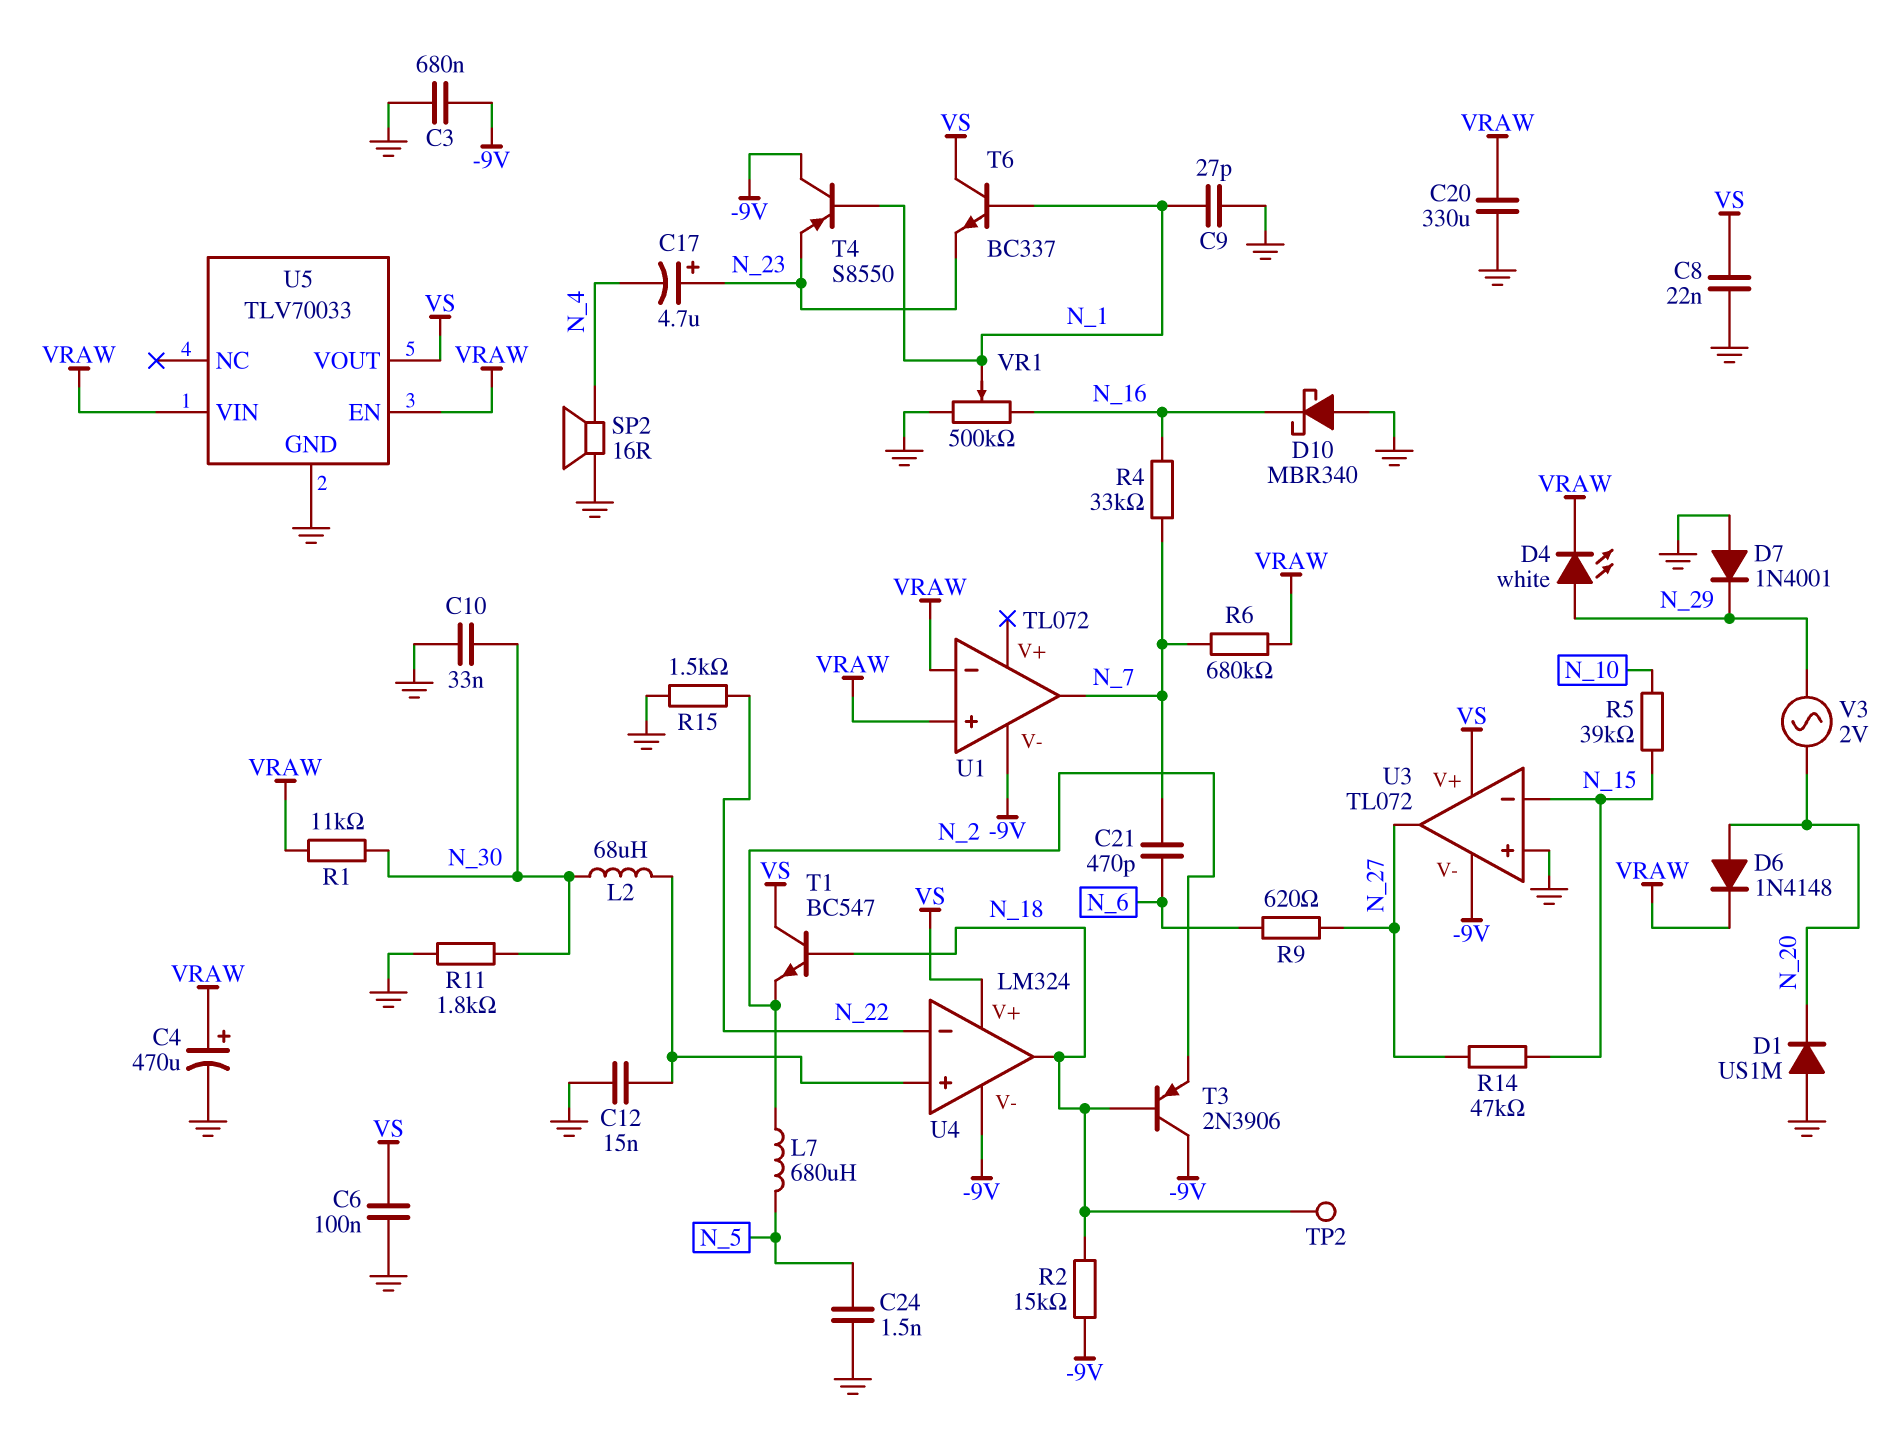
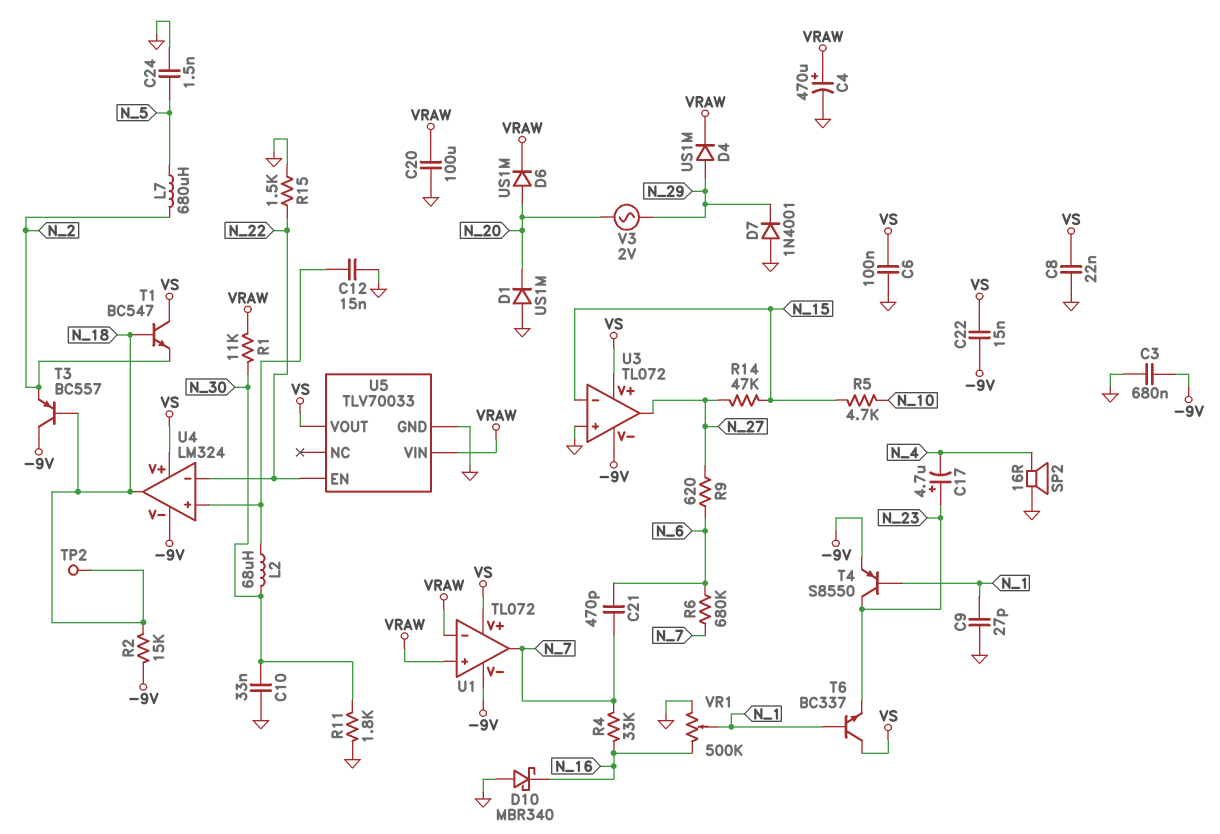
C20: 330uF (GND, VRAW) -> 100uF (GND, VRAW)
C22: none -> 15nF (-9V, VS)
D4: LED white (A N_29, K VRAW) -> diode US1M (A N_29, K VRAW)
D6: diode 1N4148 (A N_20, K VRAW) -> diode US1M (A N_20, K VRAW)
R5: 39k (N_10, N_15) -> 4.7k (N_10, N_15)
R6: 680k (N_7, VRAW) -> 680k (N_6, N_7)
T3: PNP 2N3906 (B N_18, C -9V, E N_2) -> PNP BC557 (B N_18, C -9V, E N_2)
T4: PNP S8550 (B N_1, C -9V, E N_23) -> PNP S8550 (B N_1, C N_23, E -9V)
U1 pin V+: none -> VS
U5 pin EN: VRAW -> N_22

